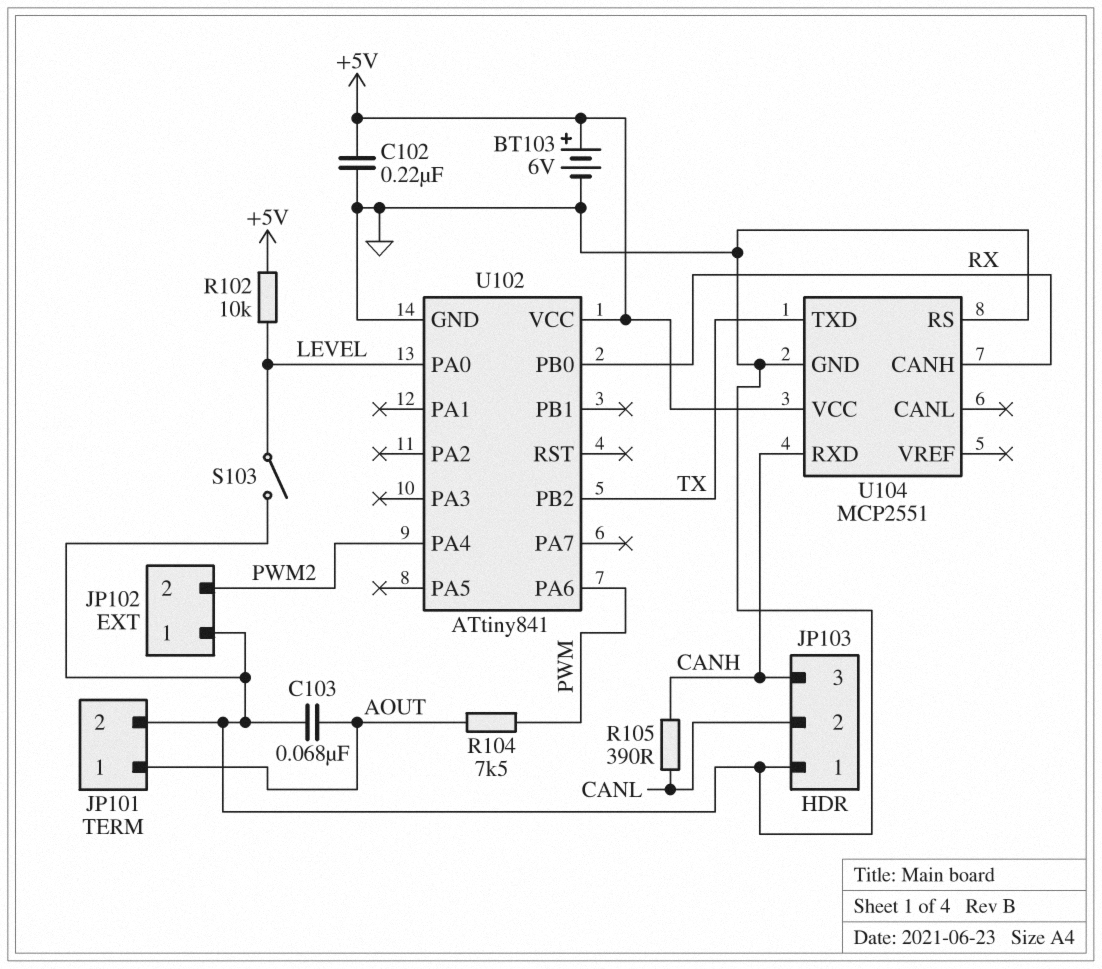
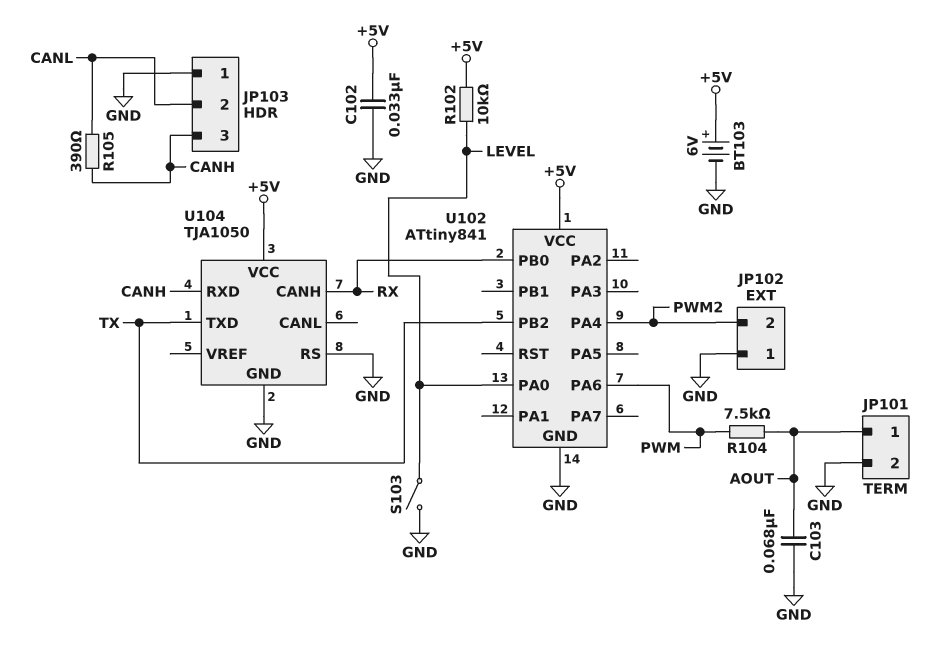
C102: 220nF (+5V, GND) -> 33nF (+5V, GND)
U104: MCP2551 -> TJA1050

